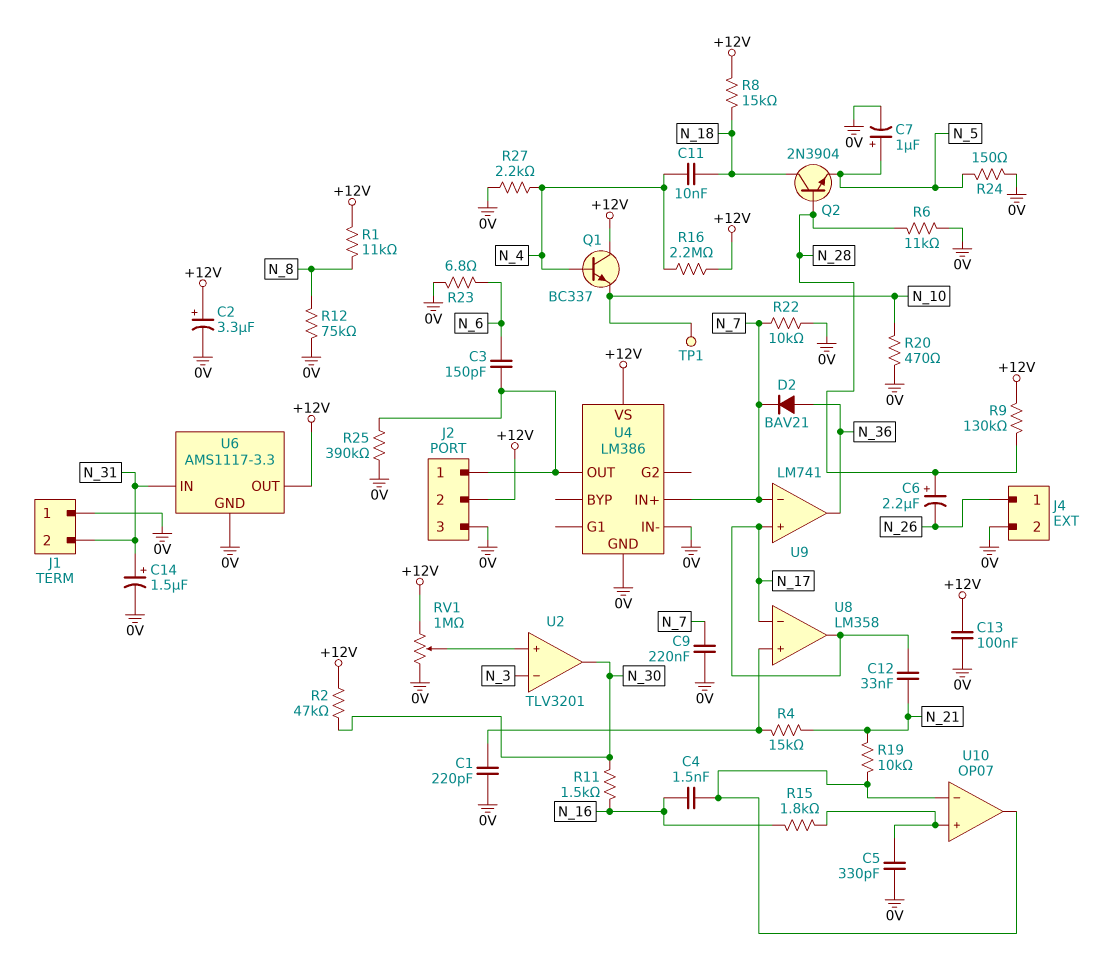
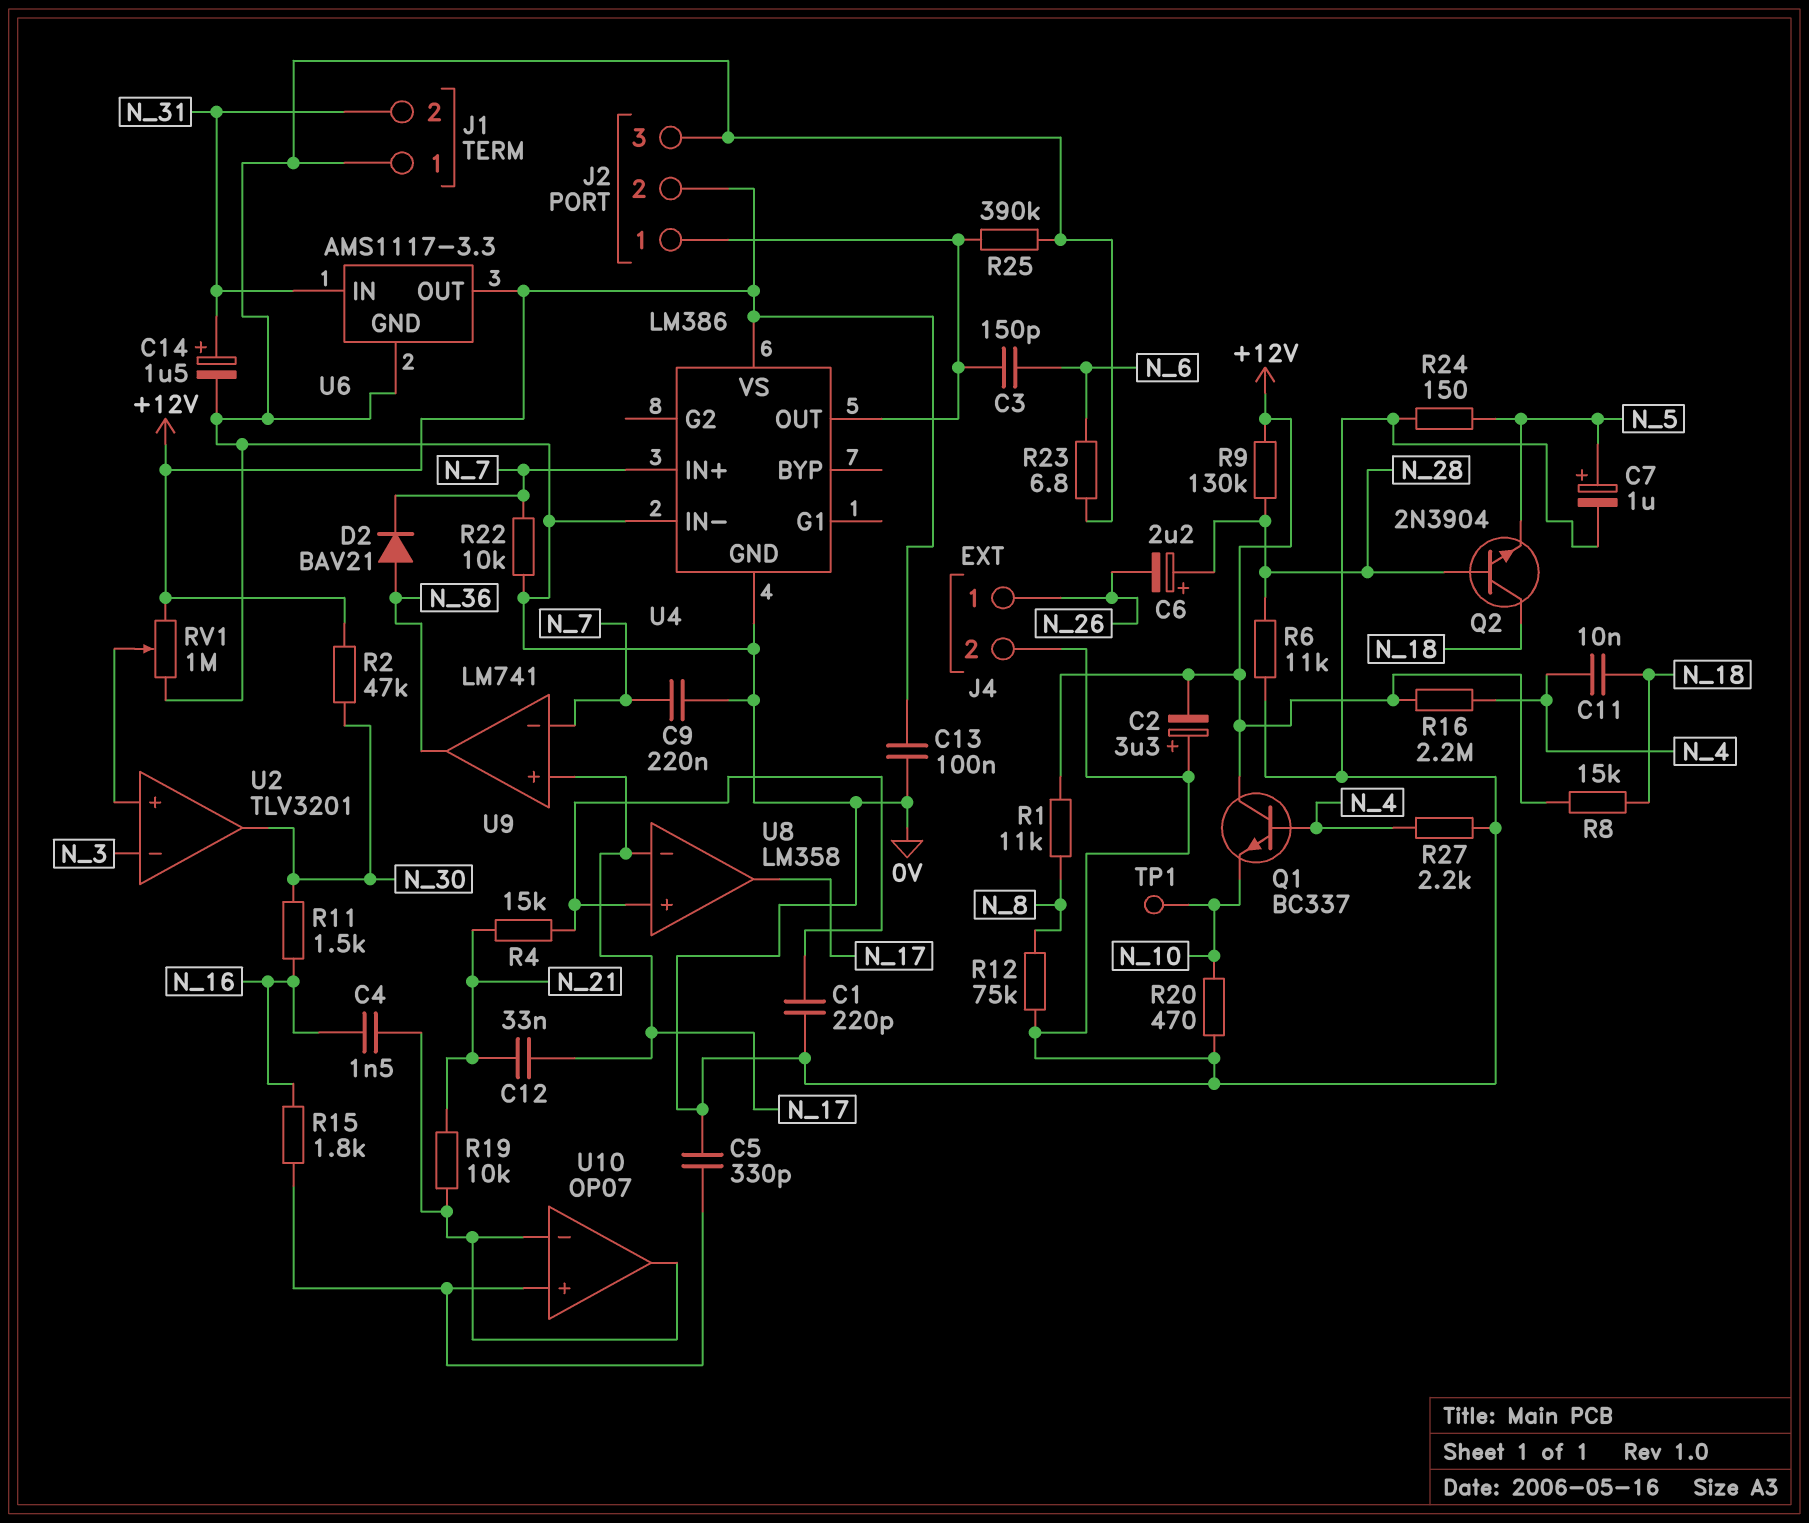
C2: 3.3uF (plus +12V, minus 0V) -> 3.3uF (plus 0V, minus +12V)

